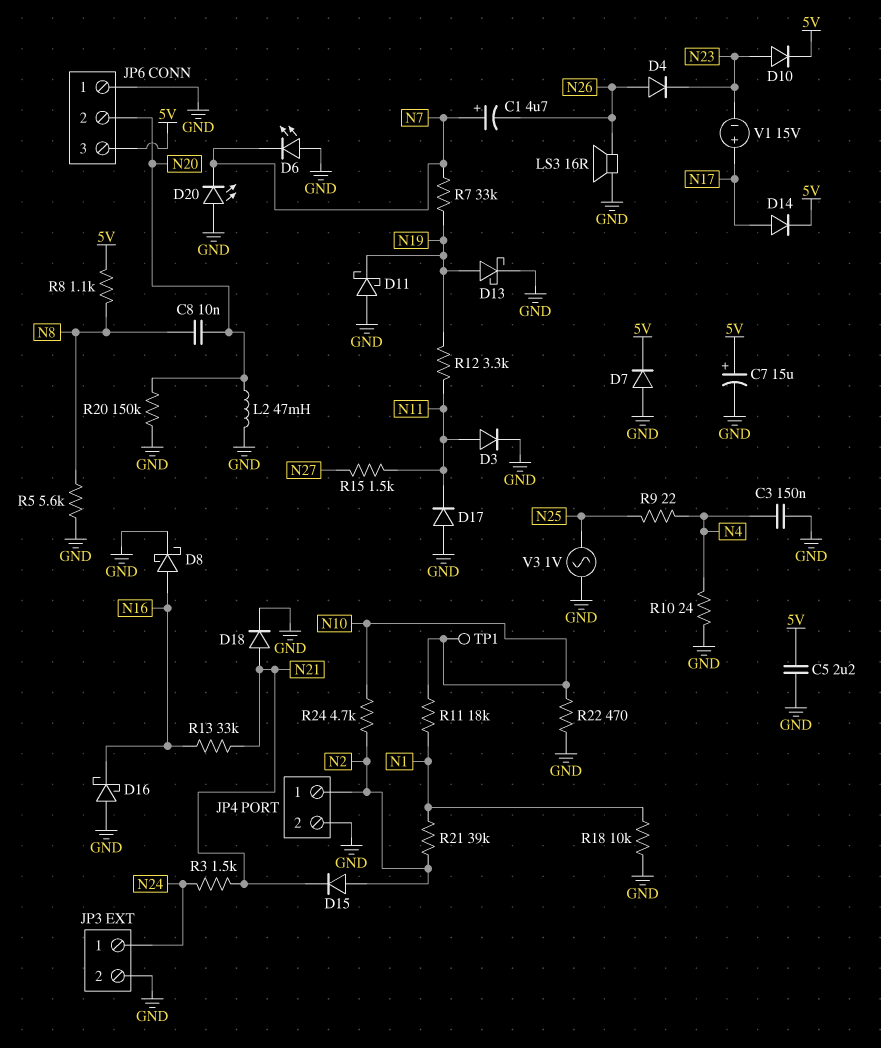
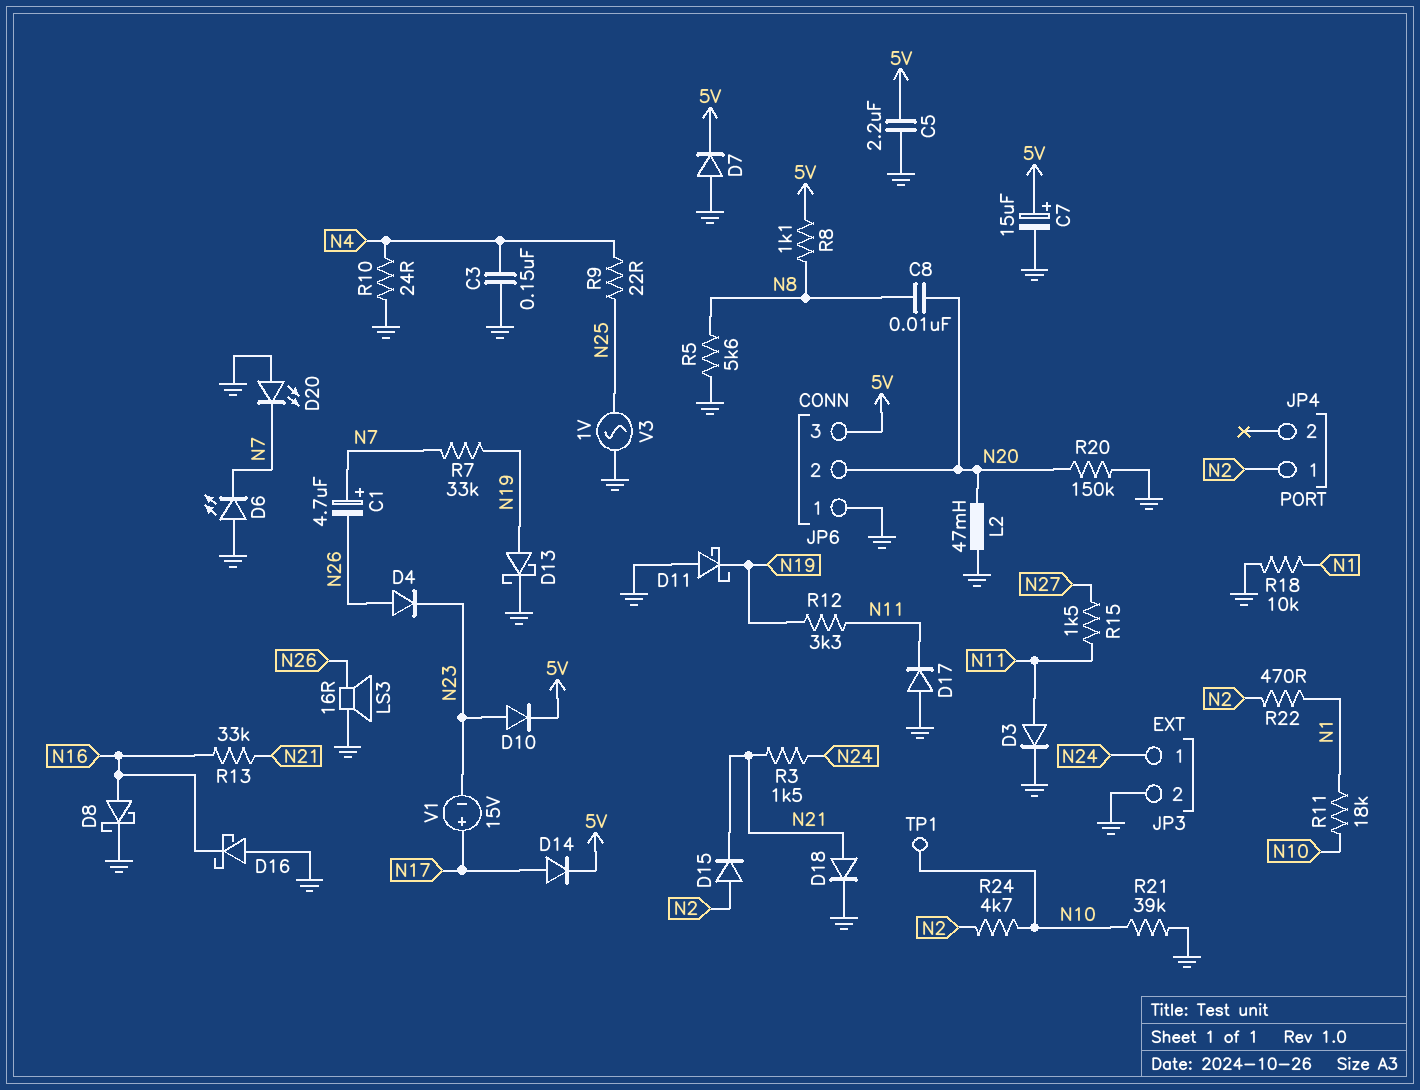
JP4 pin 2: GND -> none
R21: 39k (N1, N2) -> 39k (GND, N10)
R22: 470 (GND, N10) -> 470 (N1, N2)

